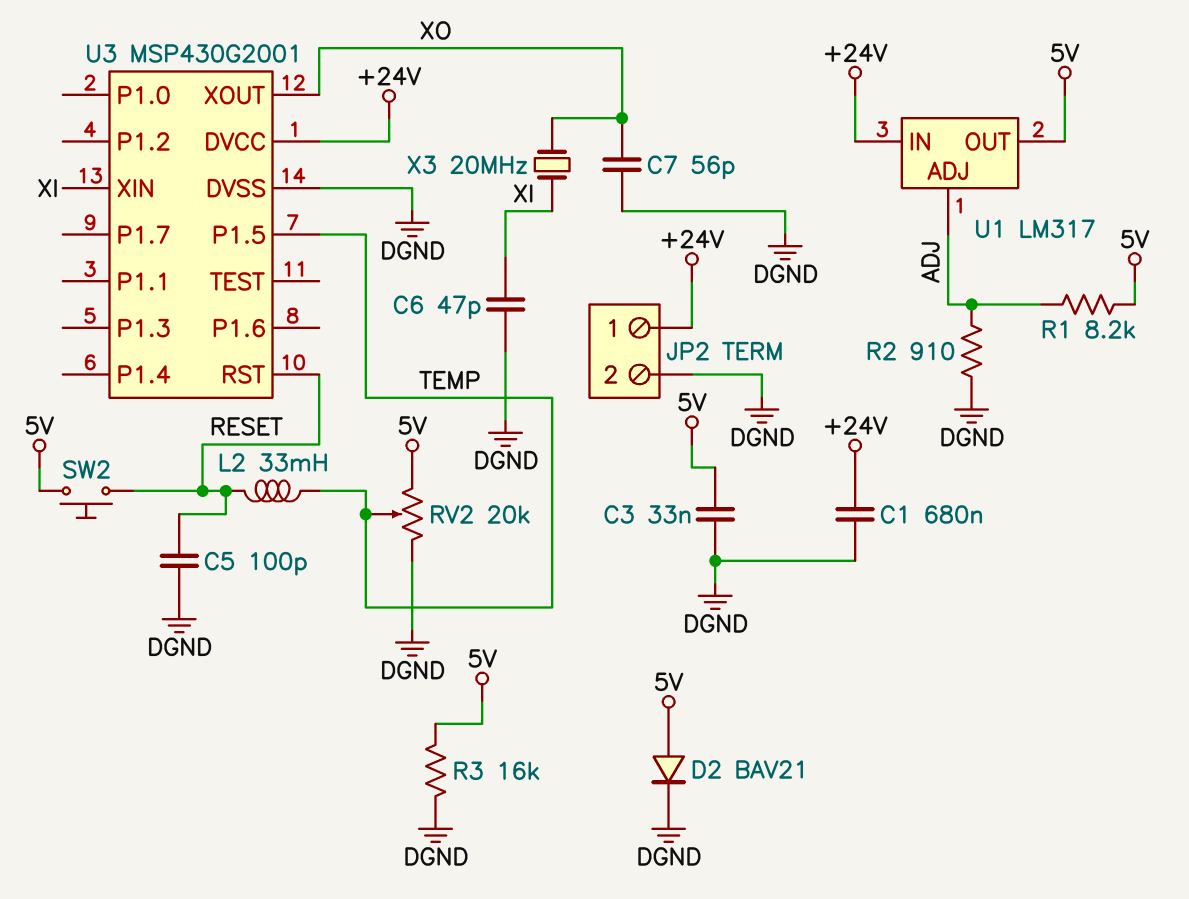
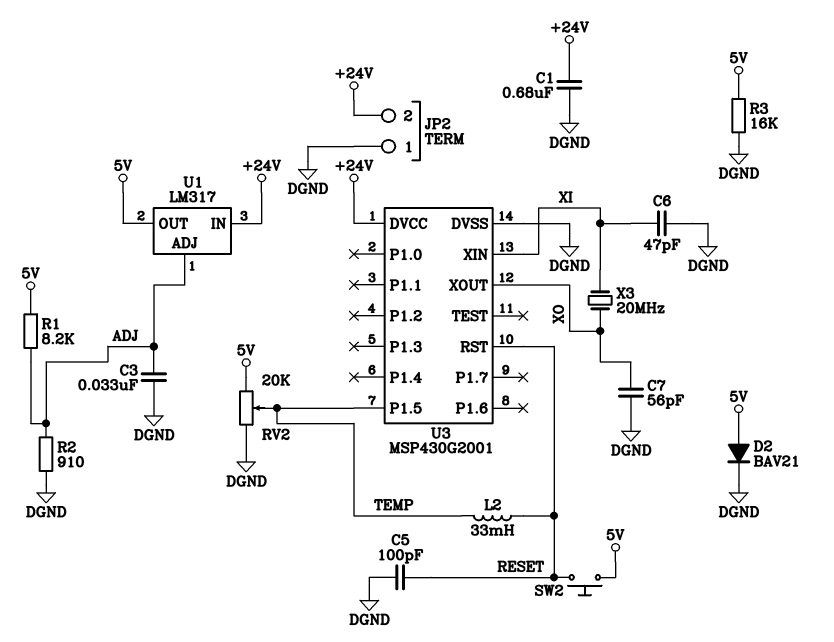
C3: 33nF (5V, DGND) -> 33nF (ADJ, DGND)
JP2 pin 1: +24V -> DGND
JP2 pin 2: DGND -> +24V

